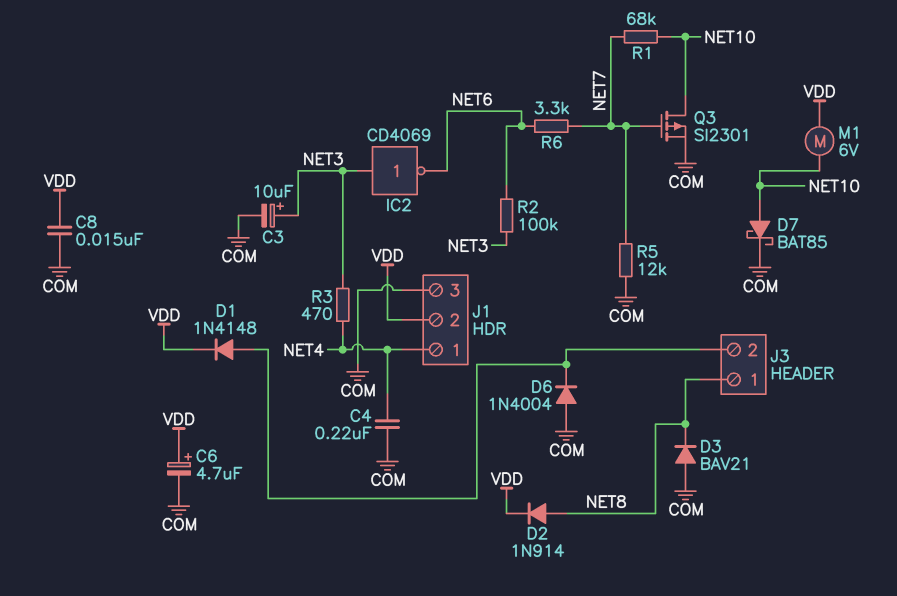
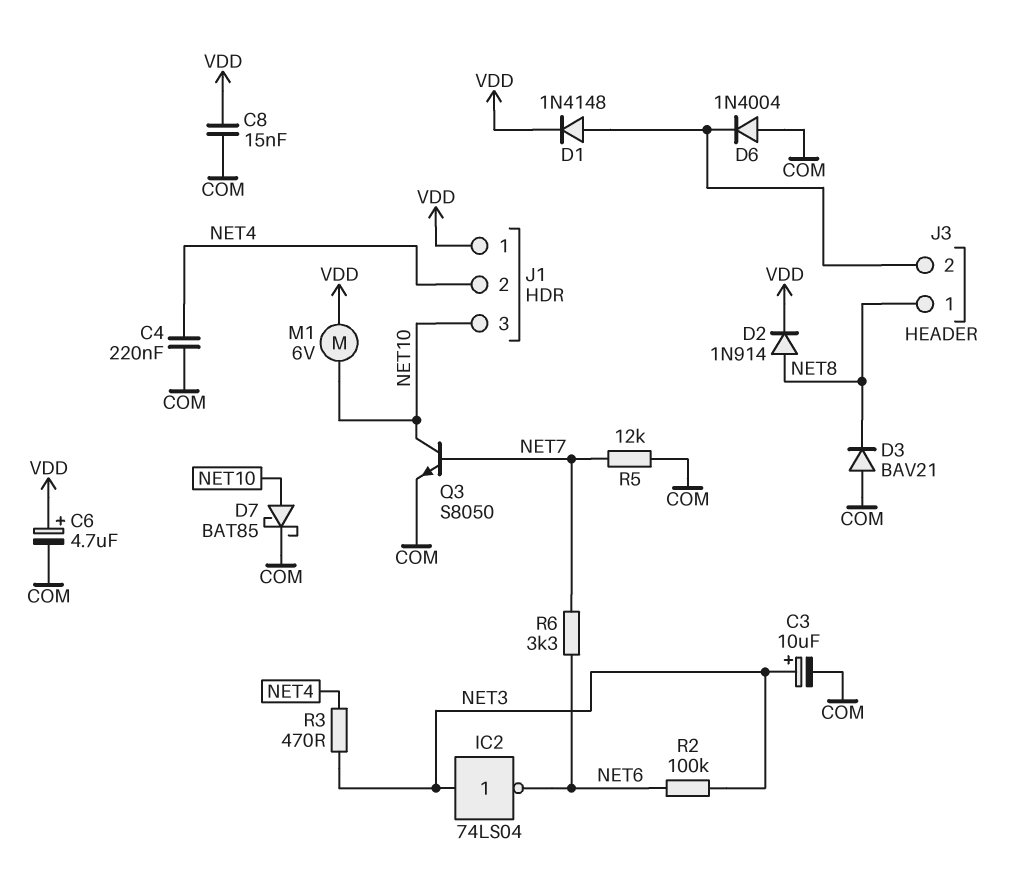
IC2: NOT CD4069 (in NET3, out NET6) -> NOT 74LS04 (in NET3, out NET6)
J1 pin 1: NET4 -> VDD
J1 pin 2: VDD -> NET4
J1 pin 3: COM -> NET10
Q3: PMOS SI2301 (G NET7, D NET10, S COM) -> NPN S8050 (B NET7, C NET10, E COM)
R1: 68k (NET7, NET10) -> none

